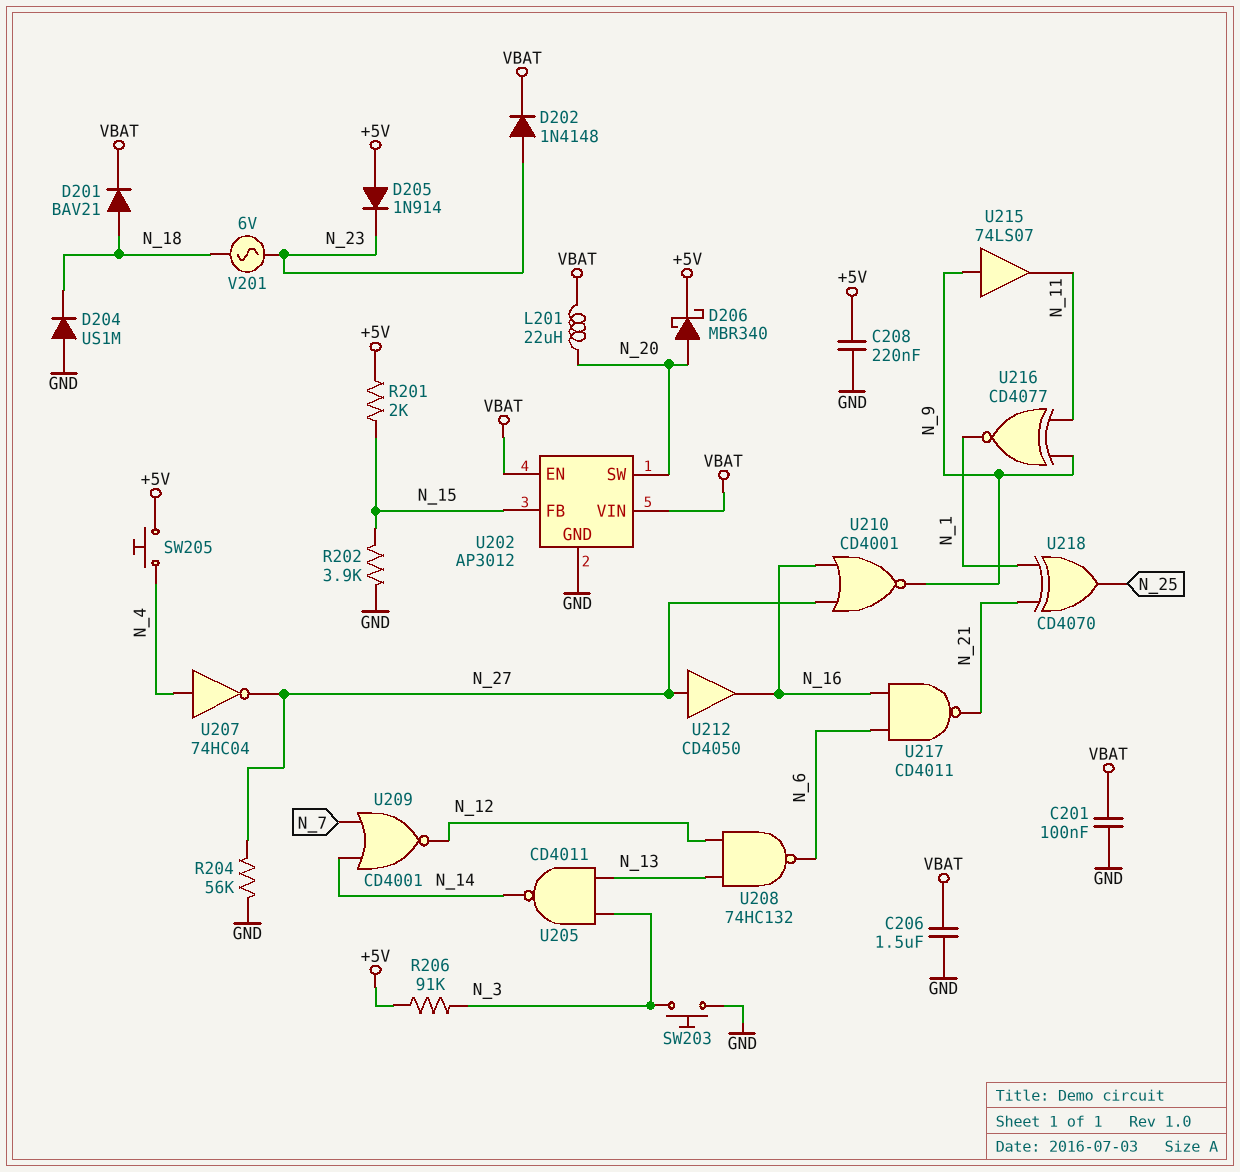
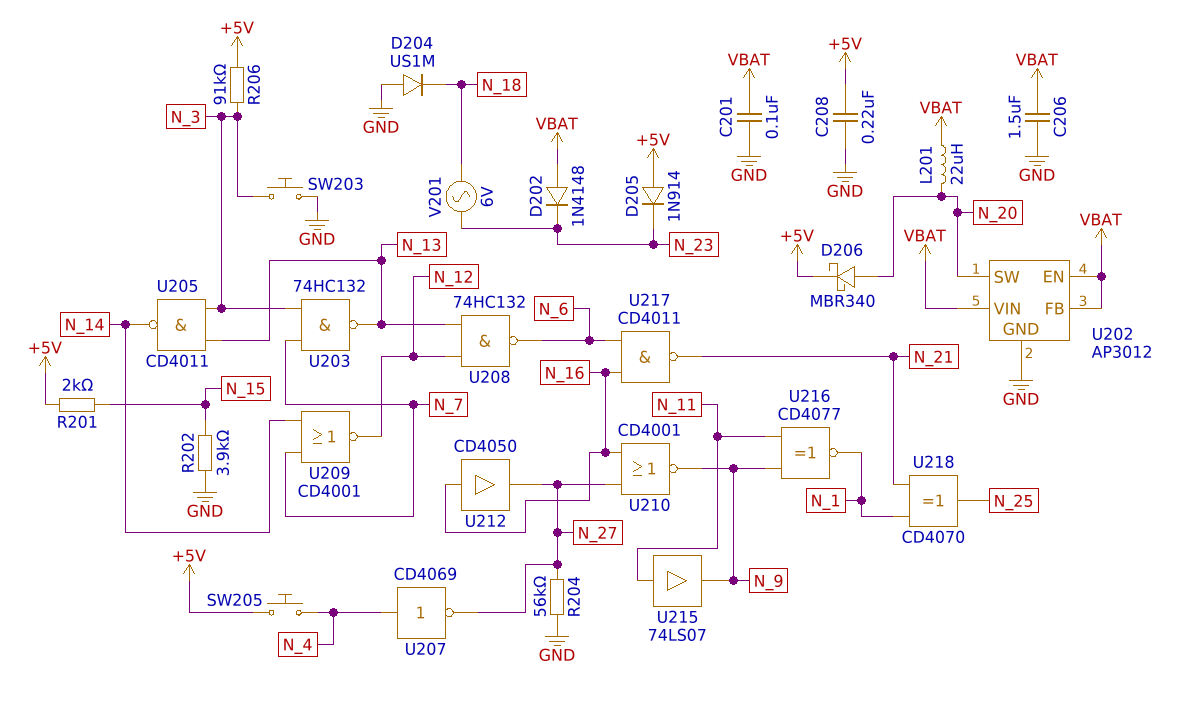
D201: diode BAV21 (A N_18, K VBAT) -> none
D202: diode 1N4148 (A N_23, K VBAT) -> diode 1N4148 (A VBAT, K N_23)
U202 pin FB: N_15 -> VBAT
U203: none -> NAND 74HC132 (in N_3, in N_7, out N_13)
U207: NOT 74HC04 (in N_4, out N_27) -> NOT CD4069 (in N_4, out N_27)
U212: buffer CD4050 (in N_27, out N_16) -> buffer CD4050 (in N_16, out N_27)
U215: buffer 74LS07 (in N_9, out N_11) -> buffer 74LS07 (in N_11, out N_9)

